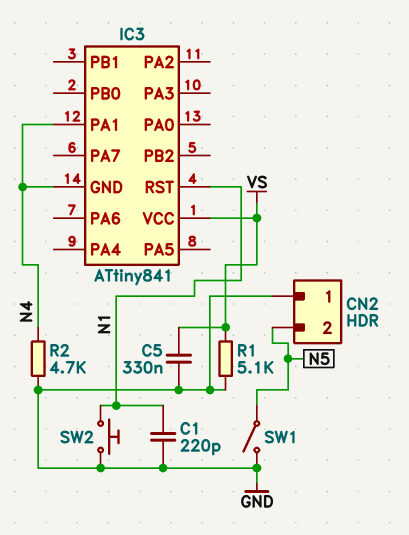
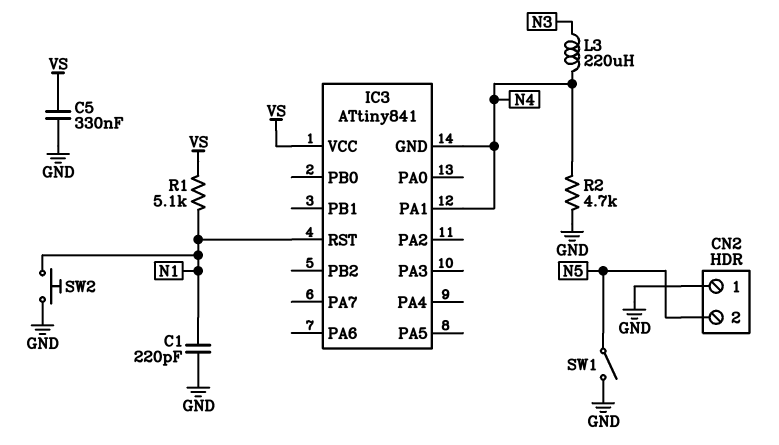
L3: none -> 220uH (N3, N4)
R1: 5.1k (GND, VS) -> 5.1k (N1, VS)

